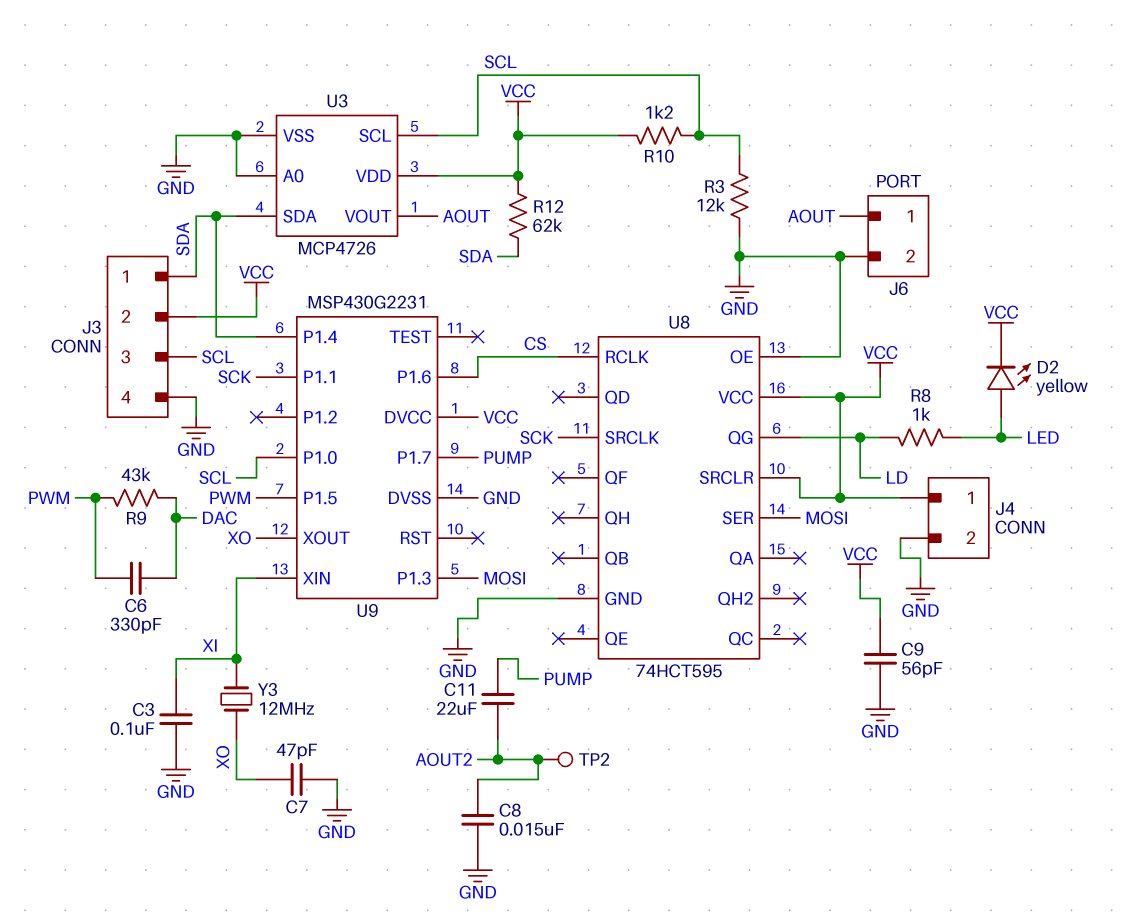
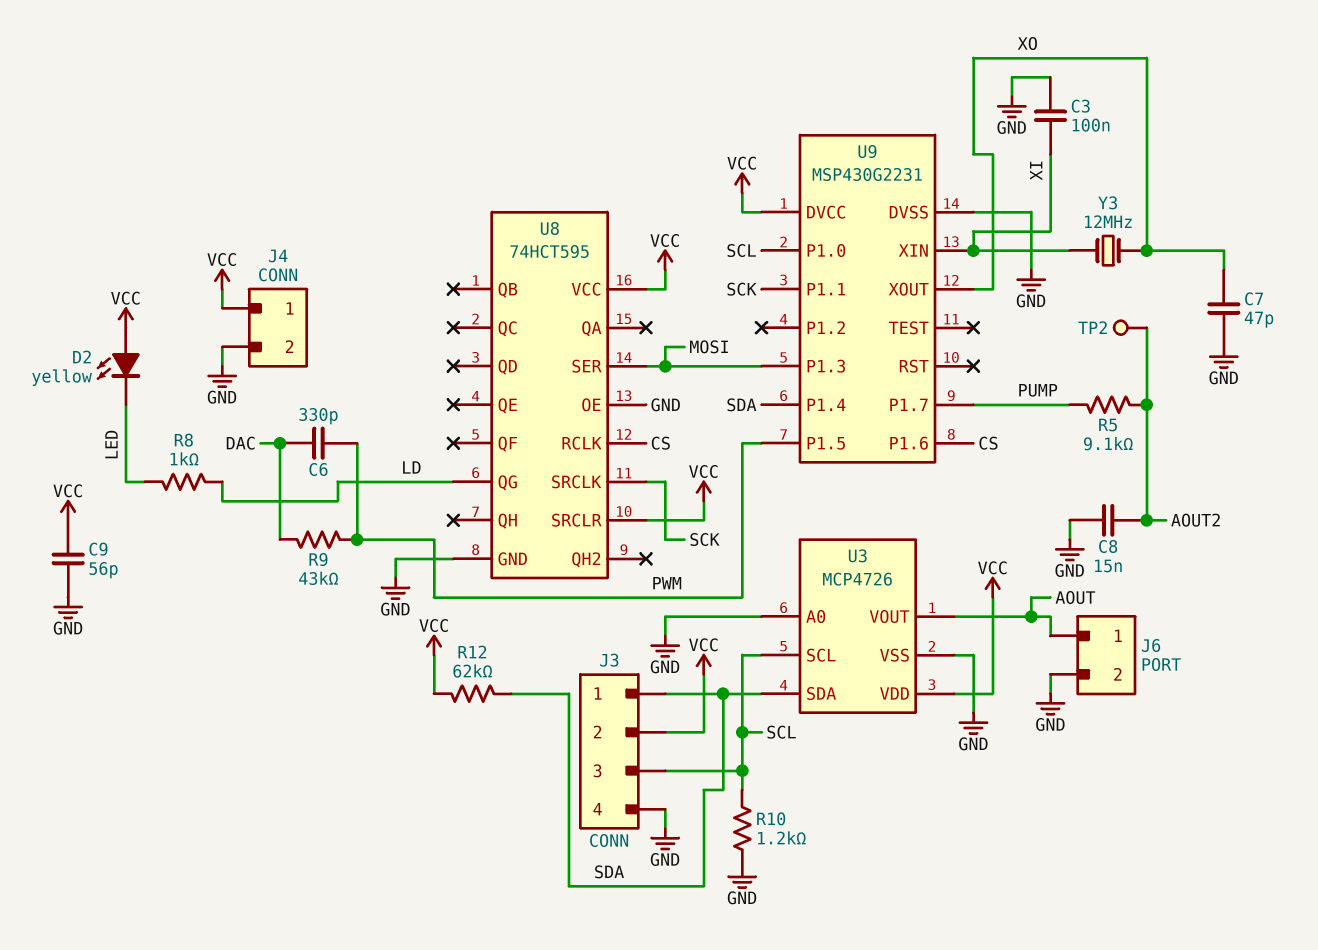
C11: 22uF (AOUT2, PUMP) -> none
D2: LED yellow (A LED, K VCC) -> LED yellow (A VCC, K LED)
R3: 12k (GND, SCL) -> none
R5: none -> 9.1k (AOUT2, PUMP)
R10: 1.2k (SCL, VCC) -> 1.2k (GND, SCL)

